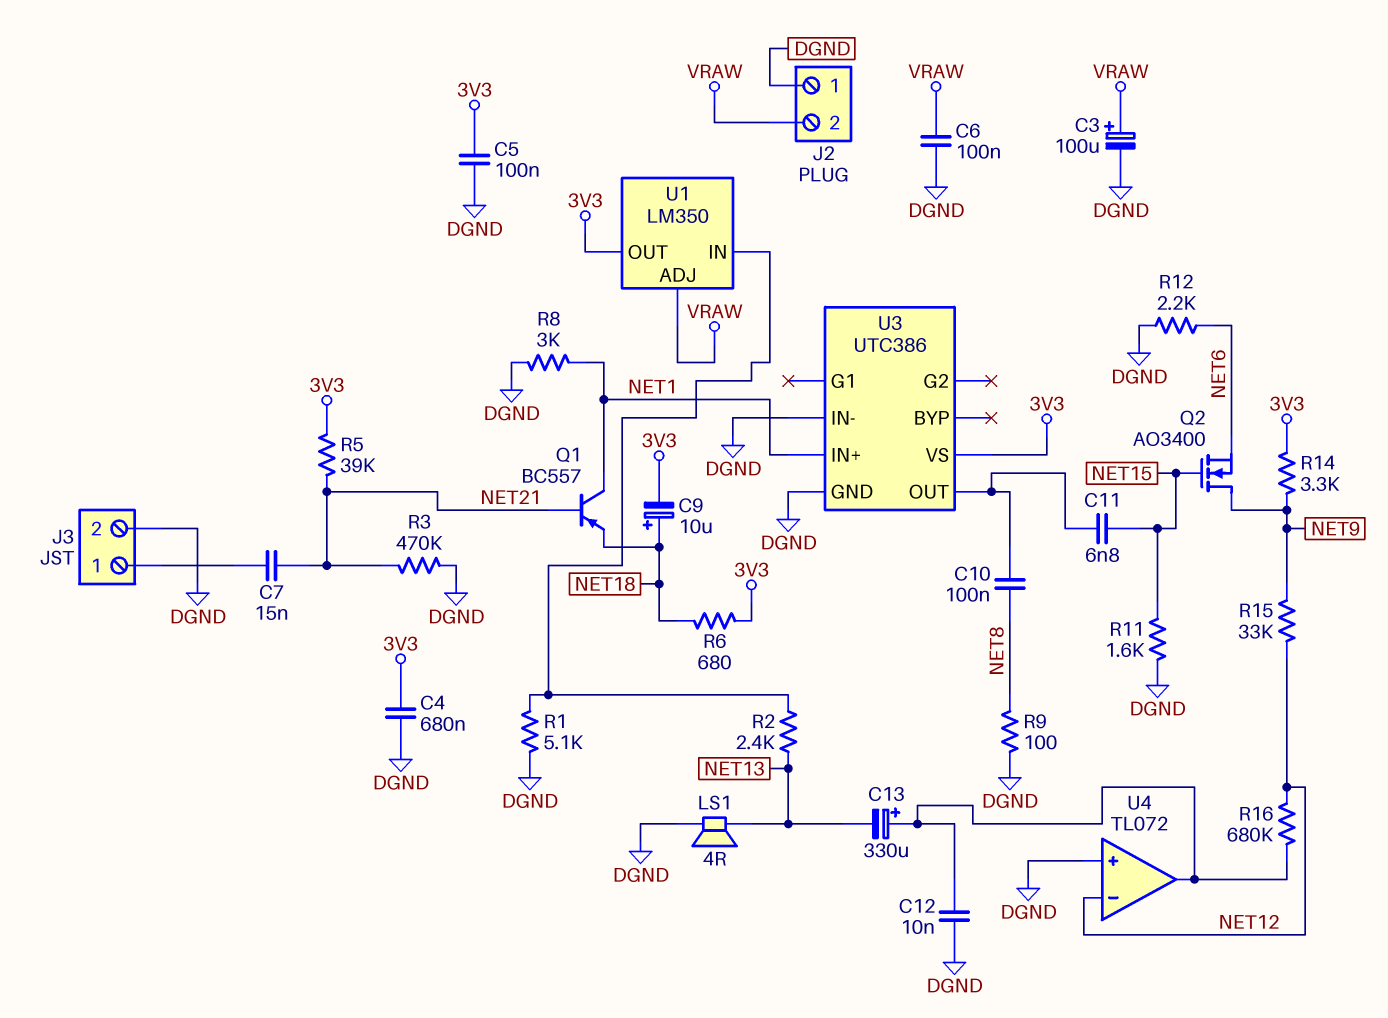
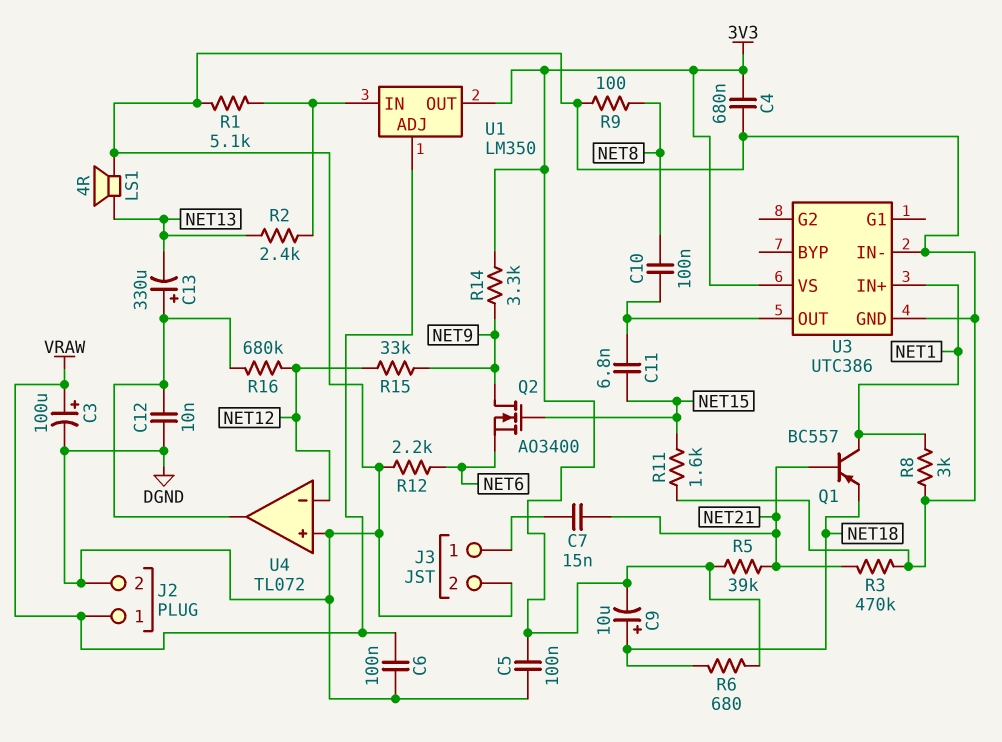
J2 pin 1: DGND -> VRAW
J2 pin 2: VRAW -> DGND

